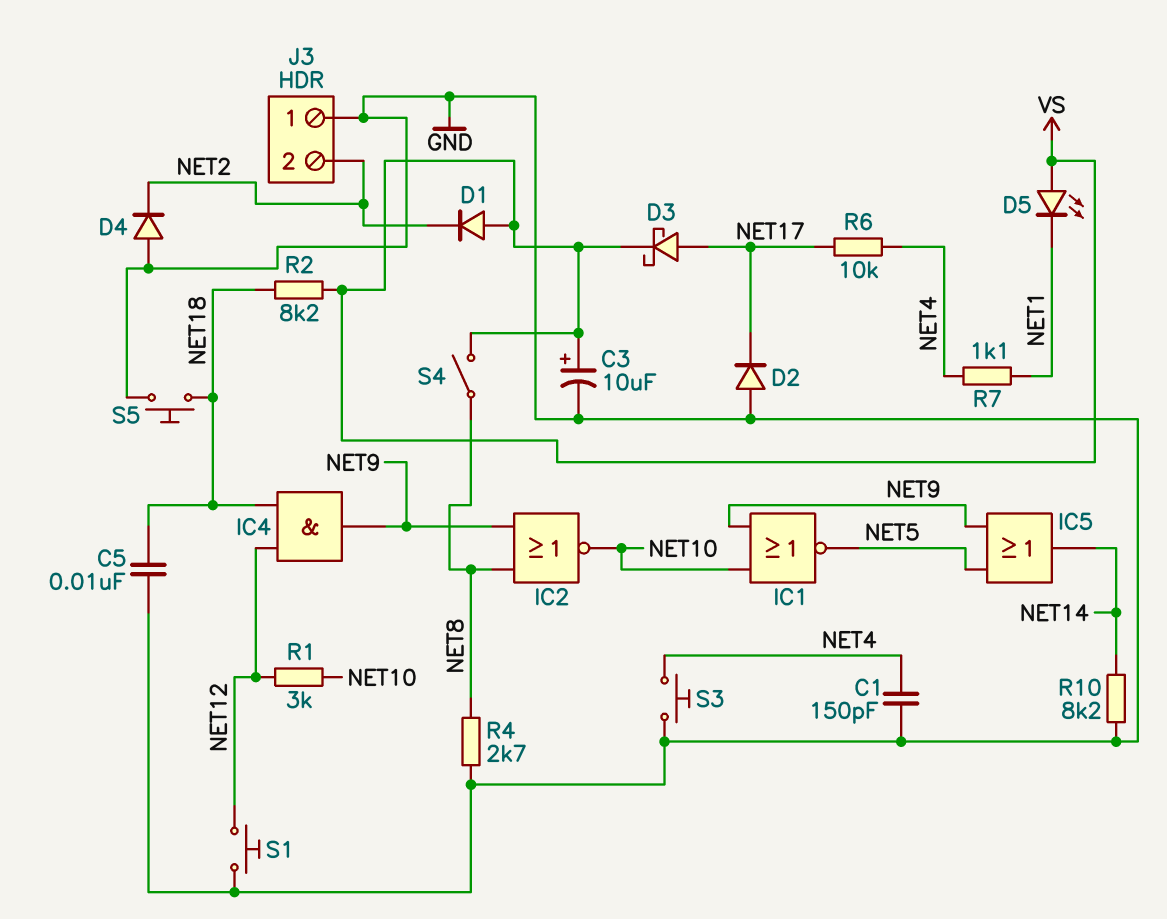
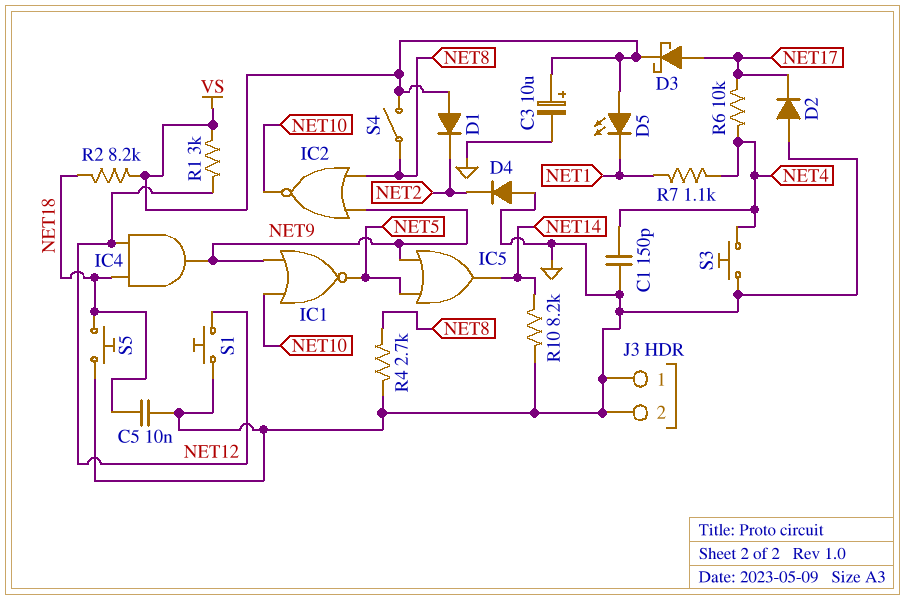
J3 pin 2: NET2 -> GND
R1: 3k (NET10, NET12) -> 3k (NET12, VS)

